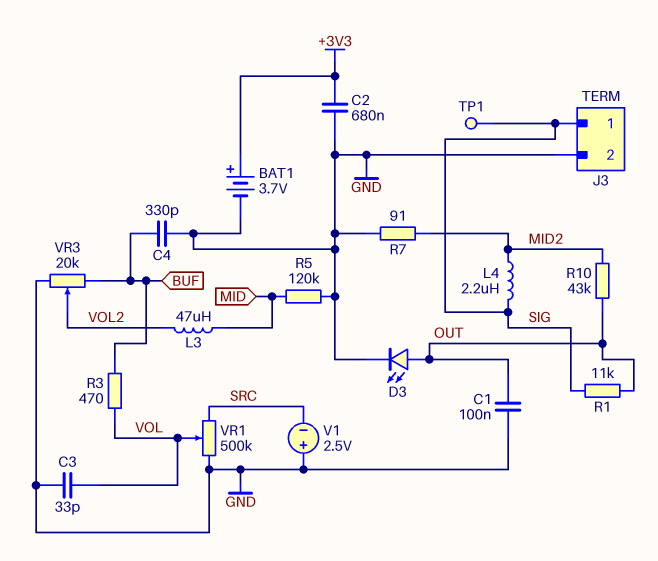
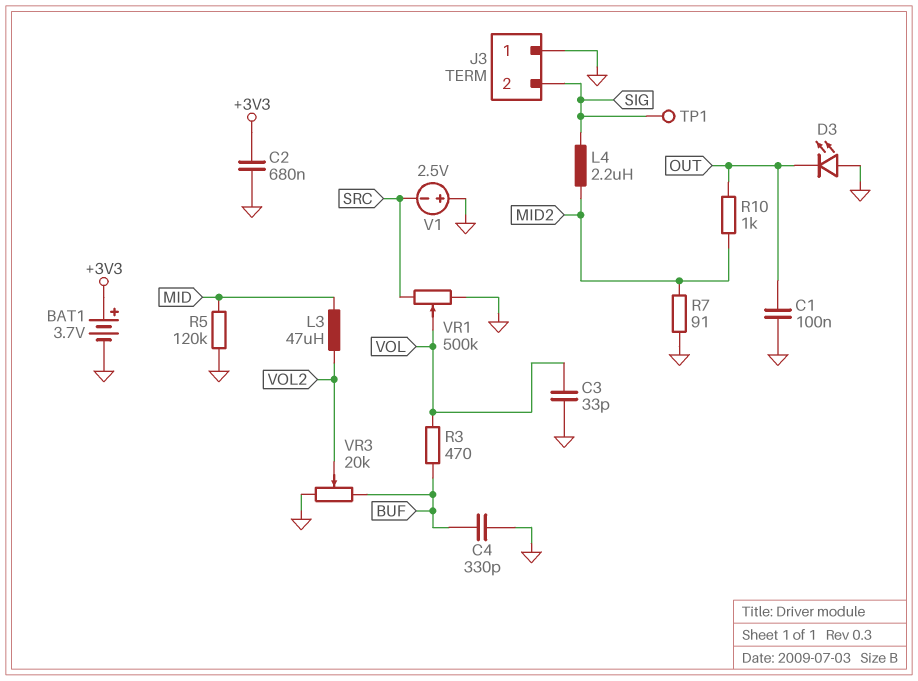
D3: LED (A OUT, K GND) -> LED (A GND, K OUT)
J3 pin 1: SIG -> GND
J3 pin 2: GND -> SIG
R1: 11k (OUT, SIG) -> none
R10: 43k (MID2, OUT) -> 1k (MID2, OUT)

